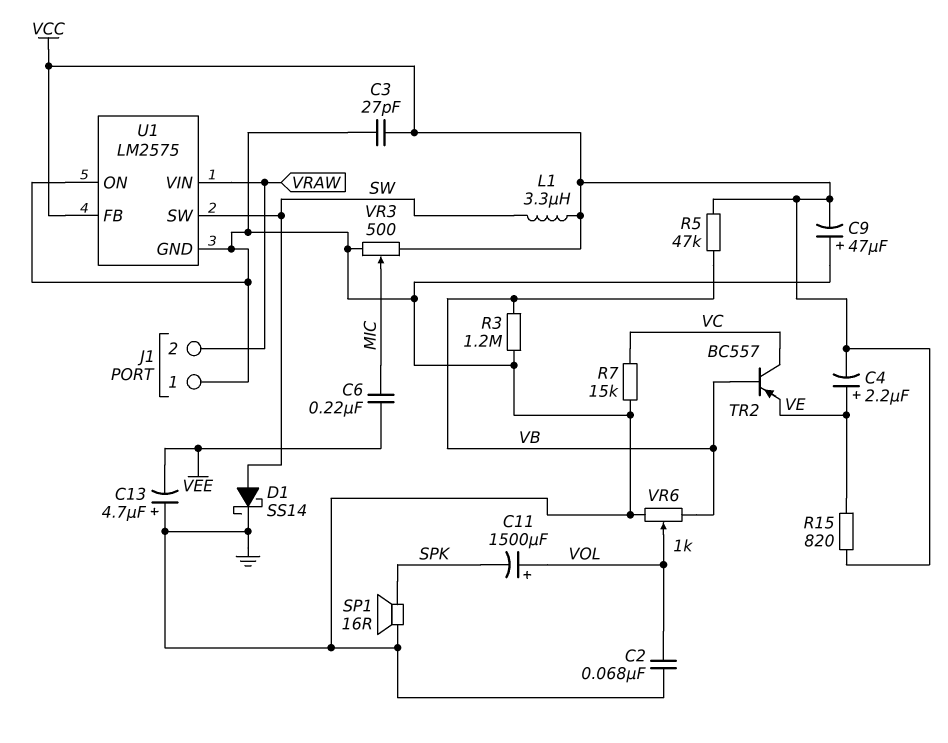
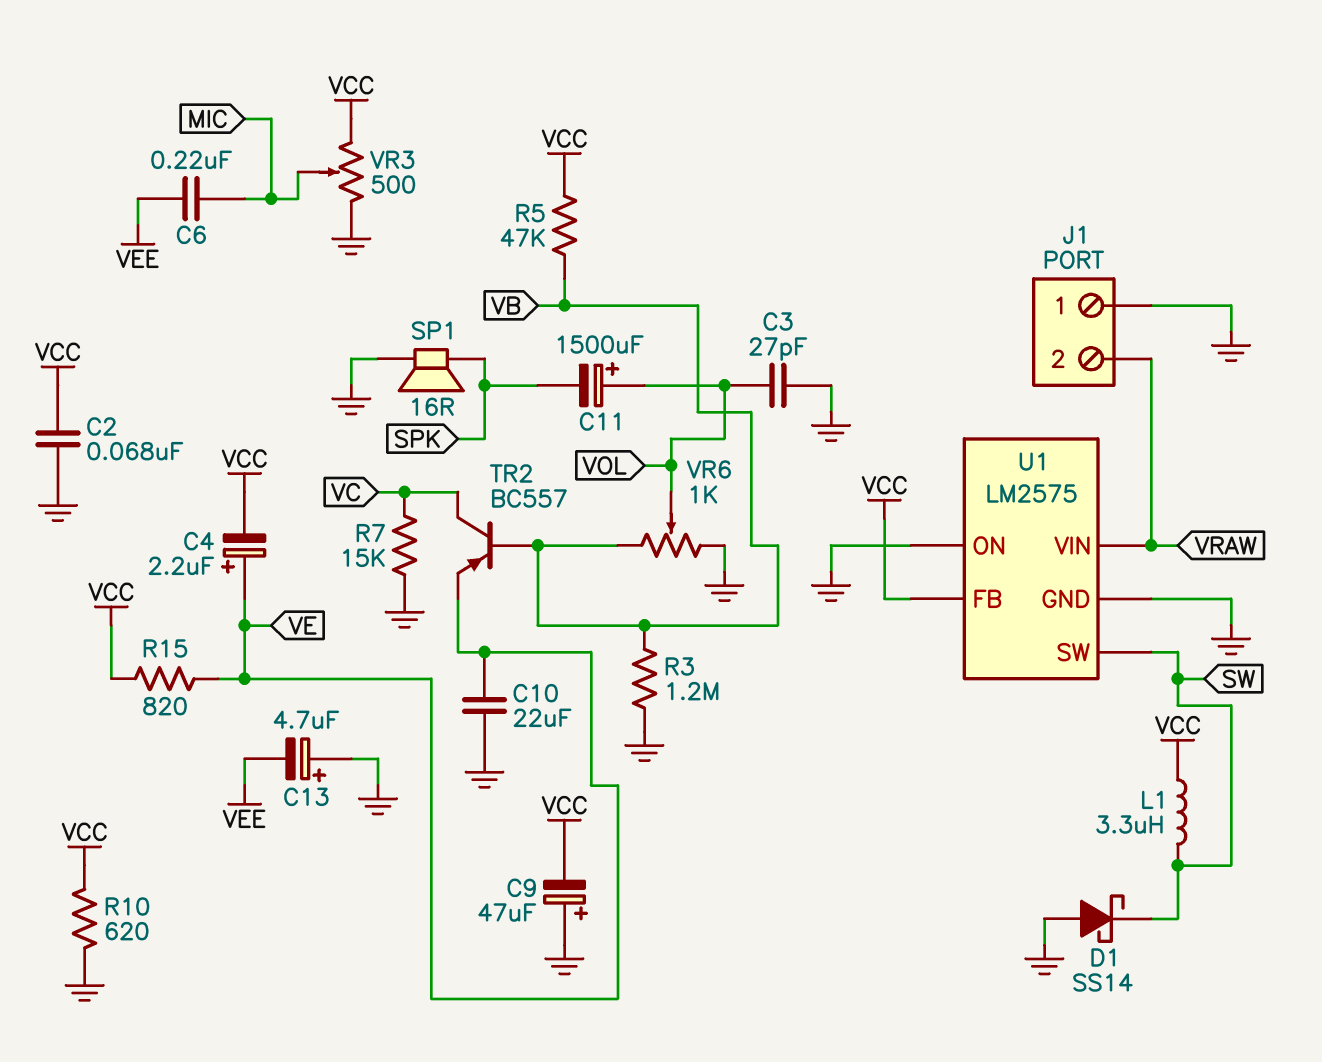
C2: 68nF (GND, VOL) -> 68nF (GND, VCC)
C3: 27pF (GND, VCC) -> 27pF (GND, VOL)
C10: none -> 22uF (GND, VE)
D1: schottky SS14 (A SW, K GND) -> schottky SS14 (A GND, K SW)
R10: none -> 620 (GND, VCC)

